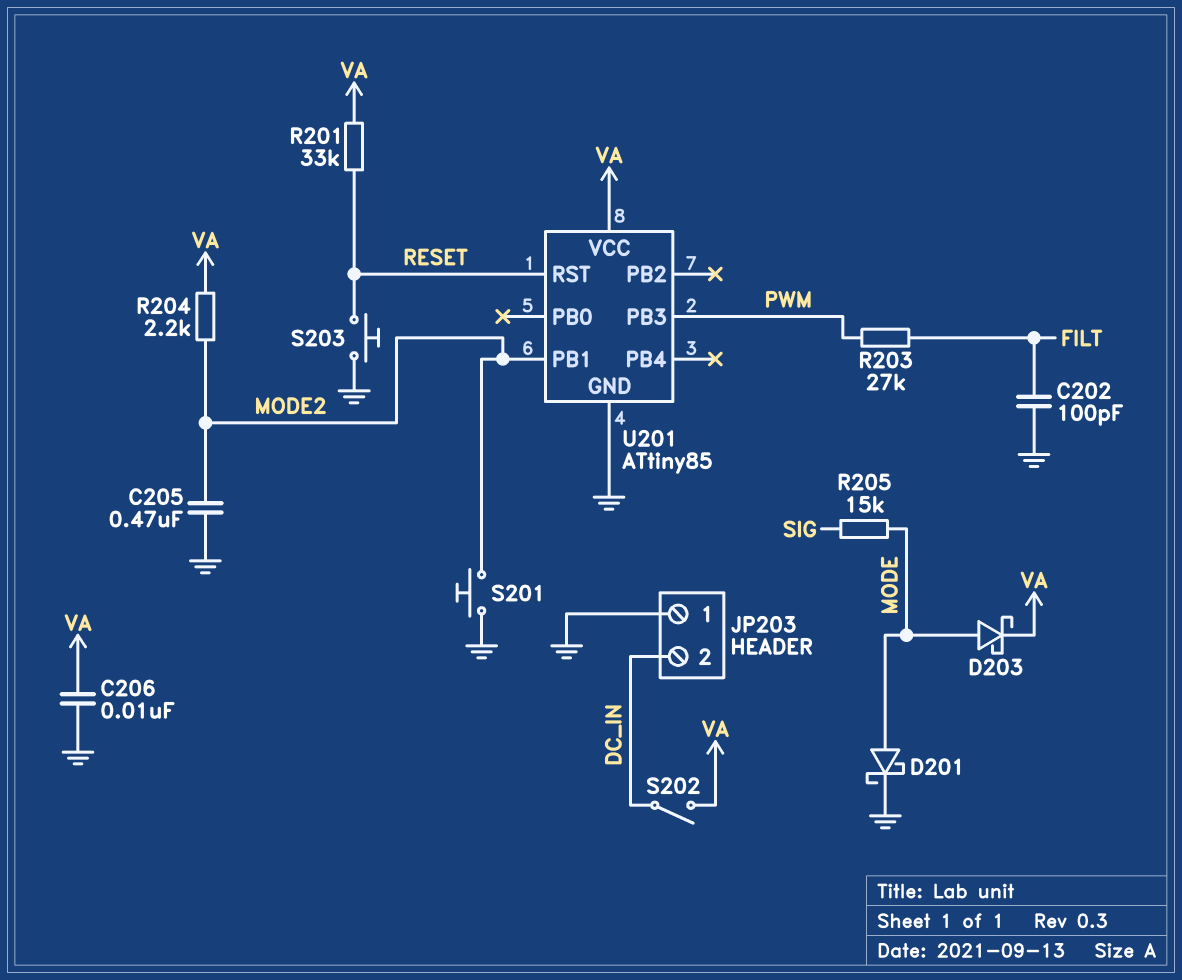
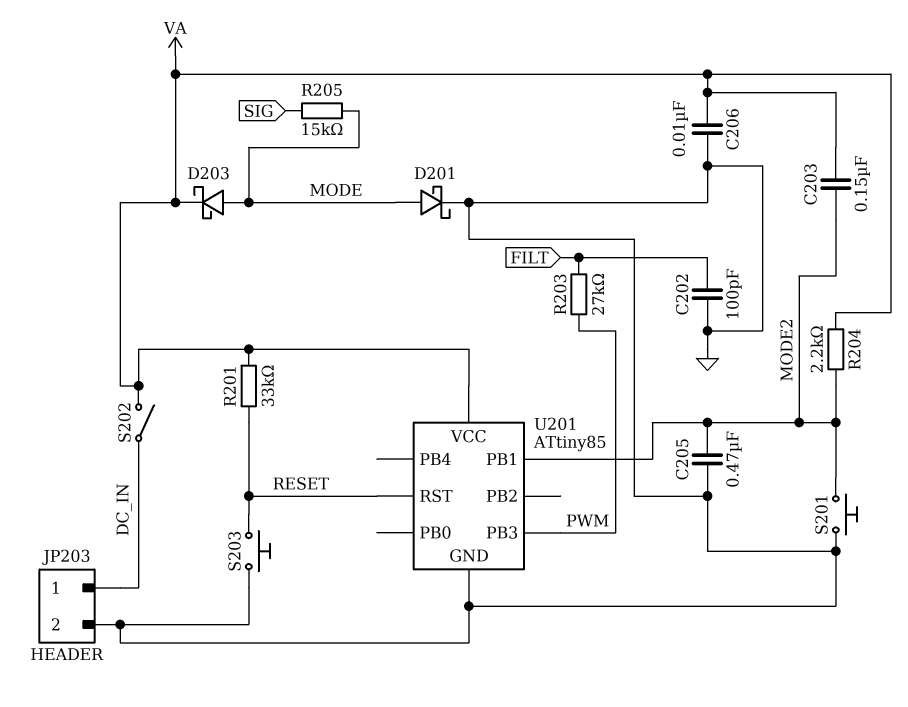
C203: none -> 150nF (MODE2, VA)
JP203 pin 1: GND -> DC_IN
JP203 pin 2: DC_IN -> GND

